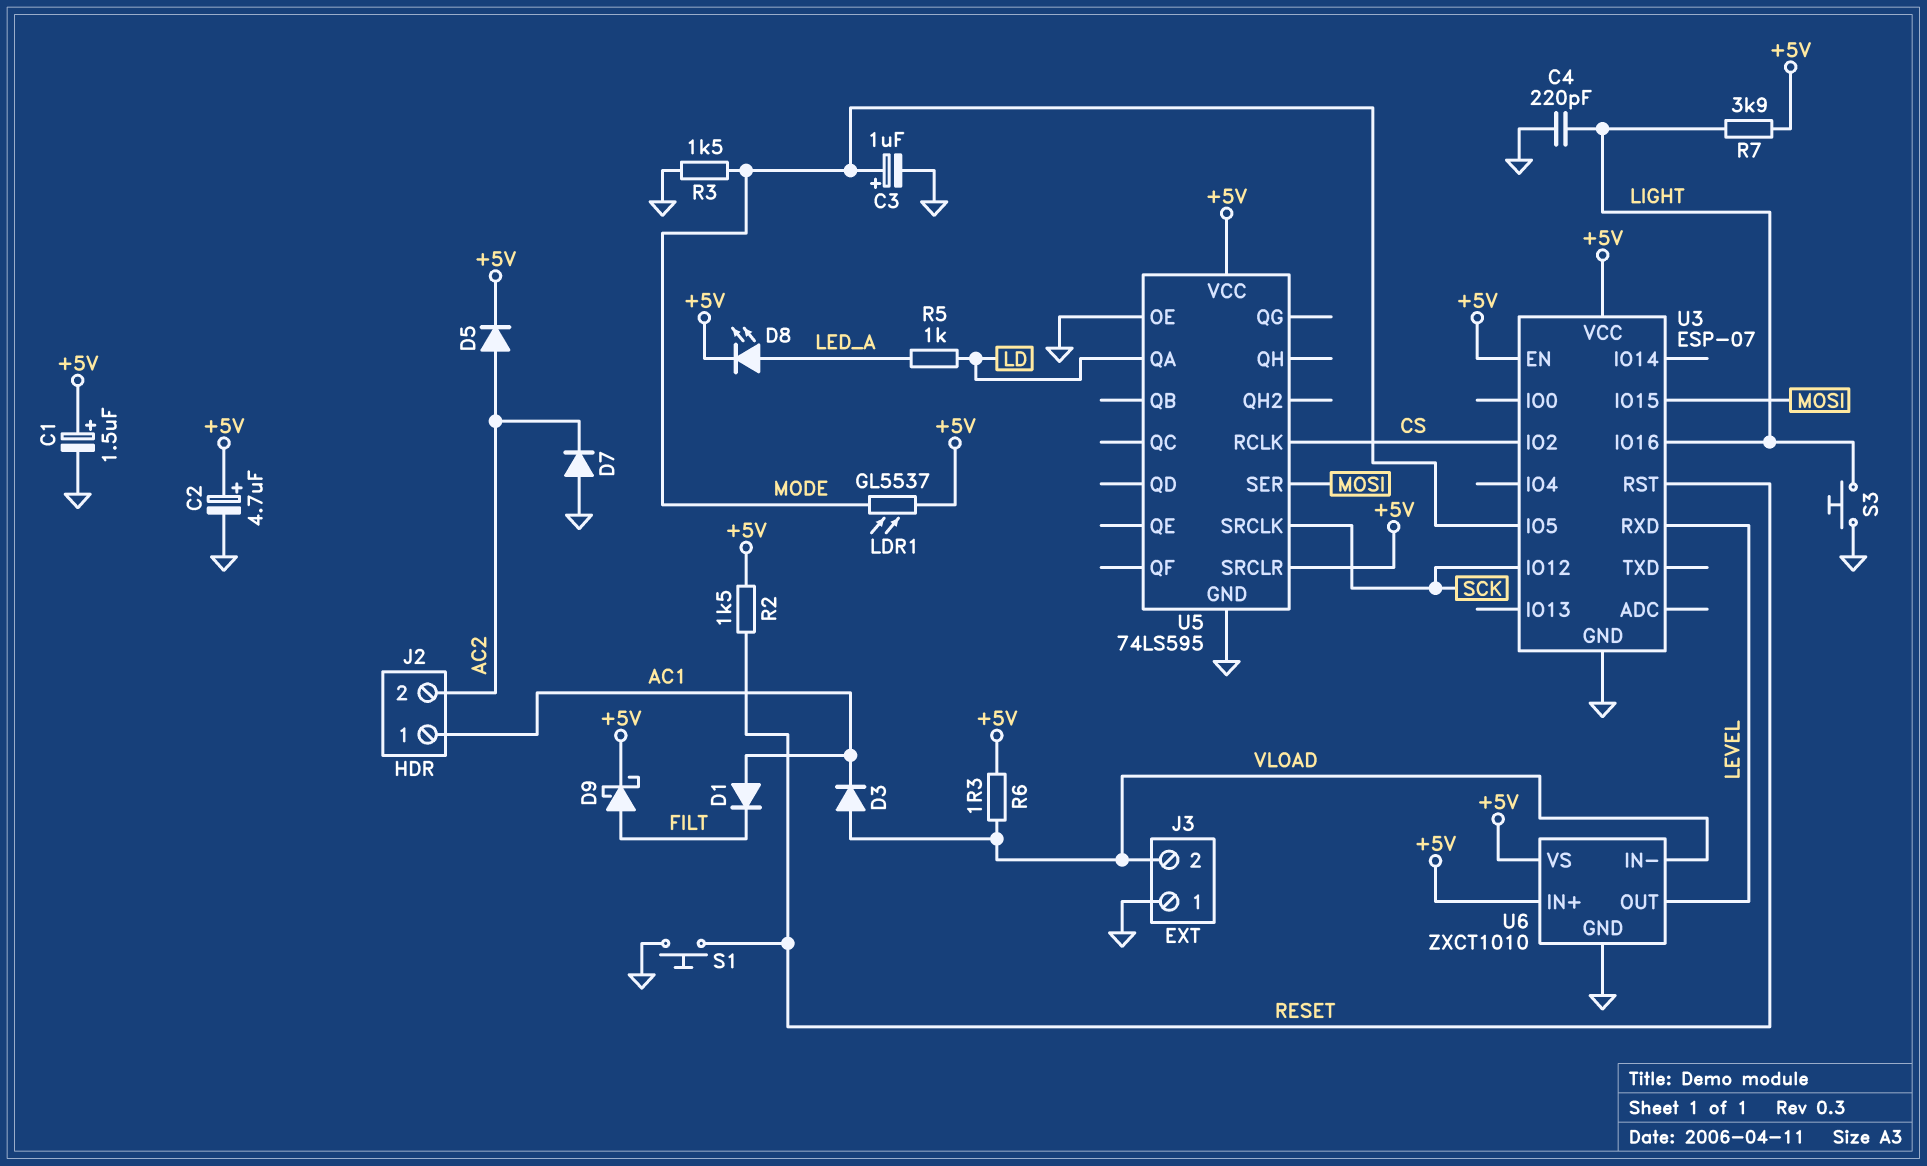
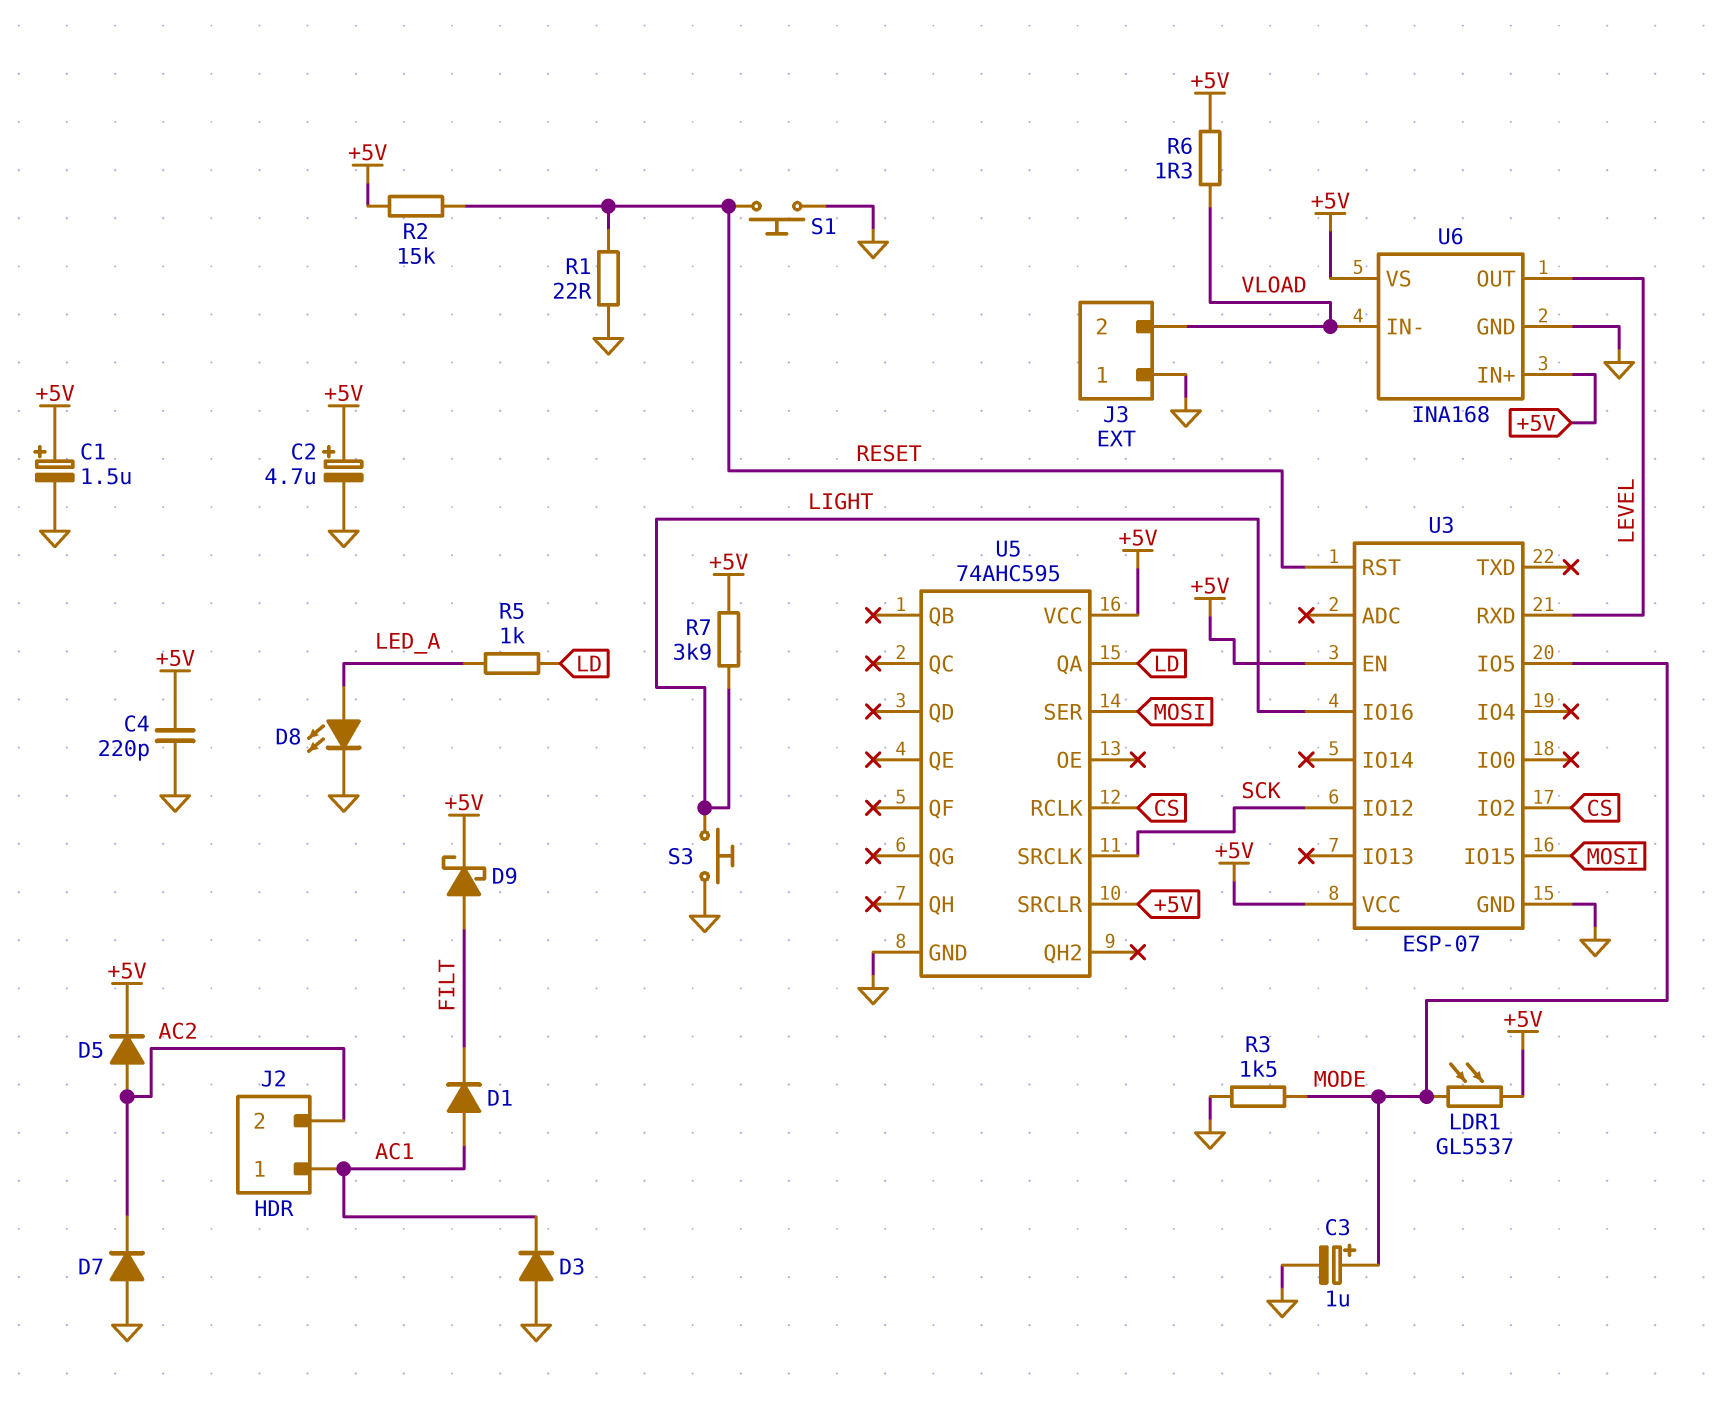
C4: 220pF (GND, LIGHT) -> 220pF (+5V, GND)
D3: diode (A VLOAD, K AC1) -> diode (A GND, K AC1)
D8: LED (A LED_A, K +5V) -> LED (A LED_A, K GND)
R1: none -> 22 (GND, RESET)
R2: 1.5k (+5V, RESET) -> 15k (+5V, RESET)
U5: 74LS595 -> 74AHC595
U5 pin OE: GND -> none
U6: ZXCT1010 -> INA168

